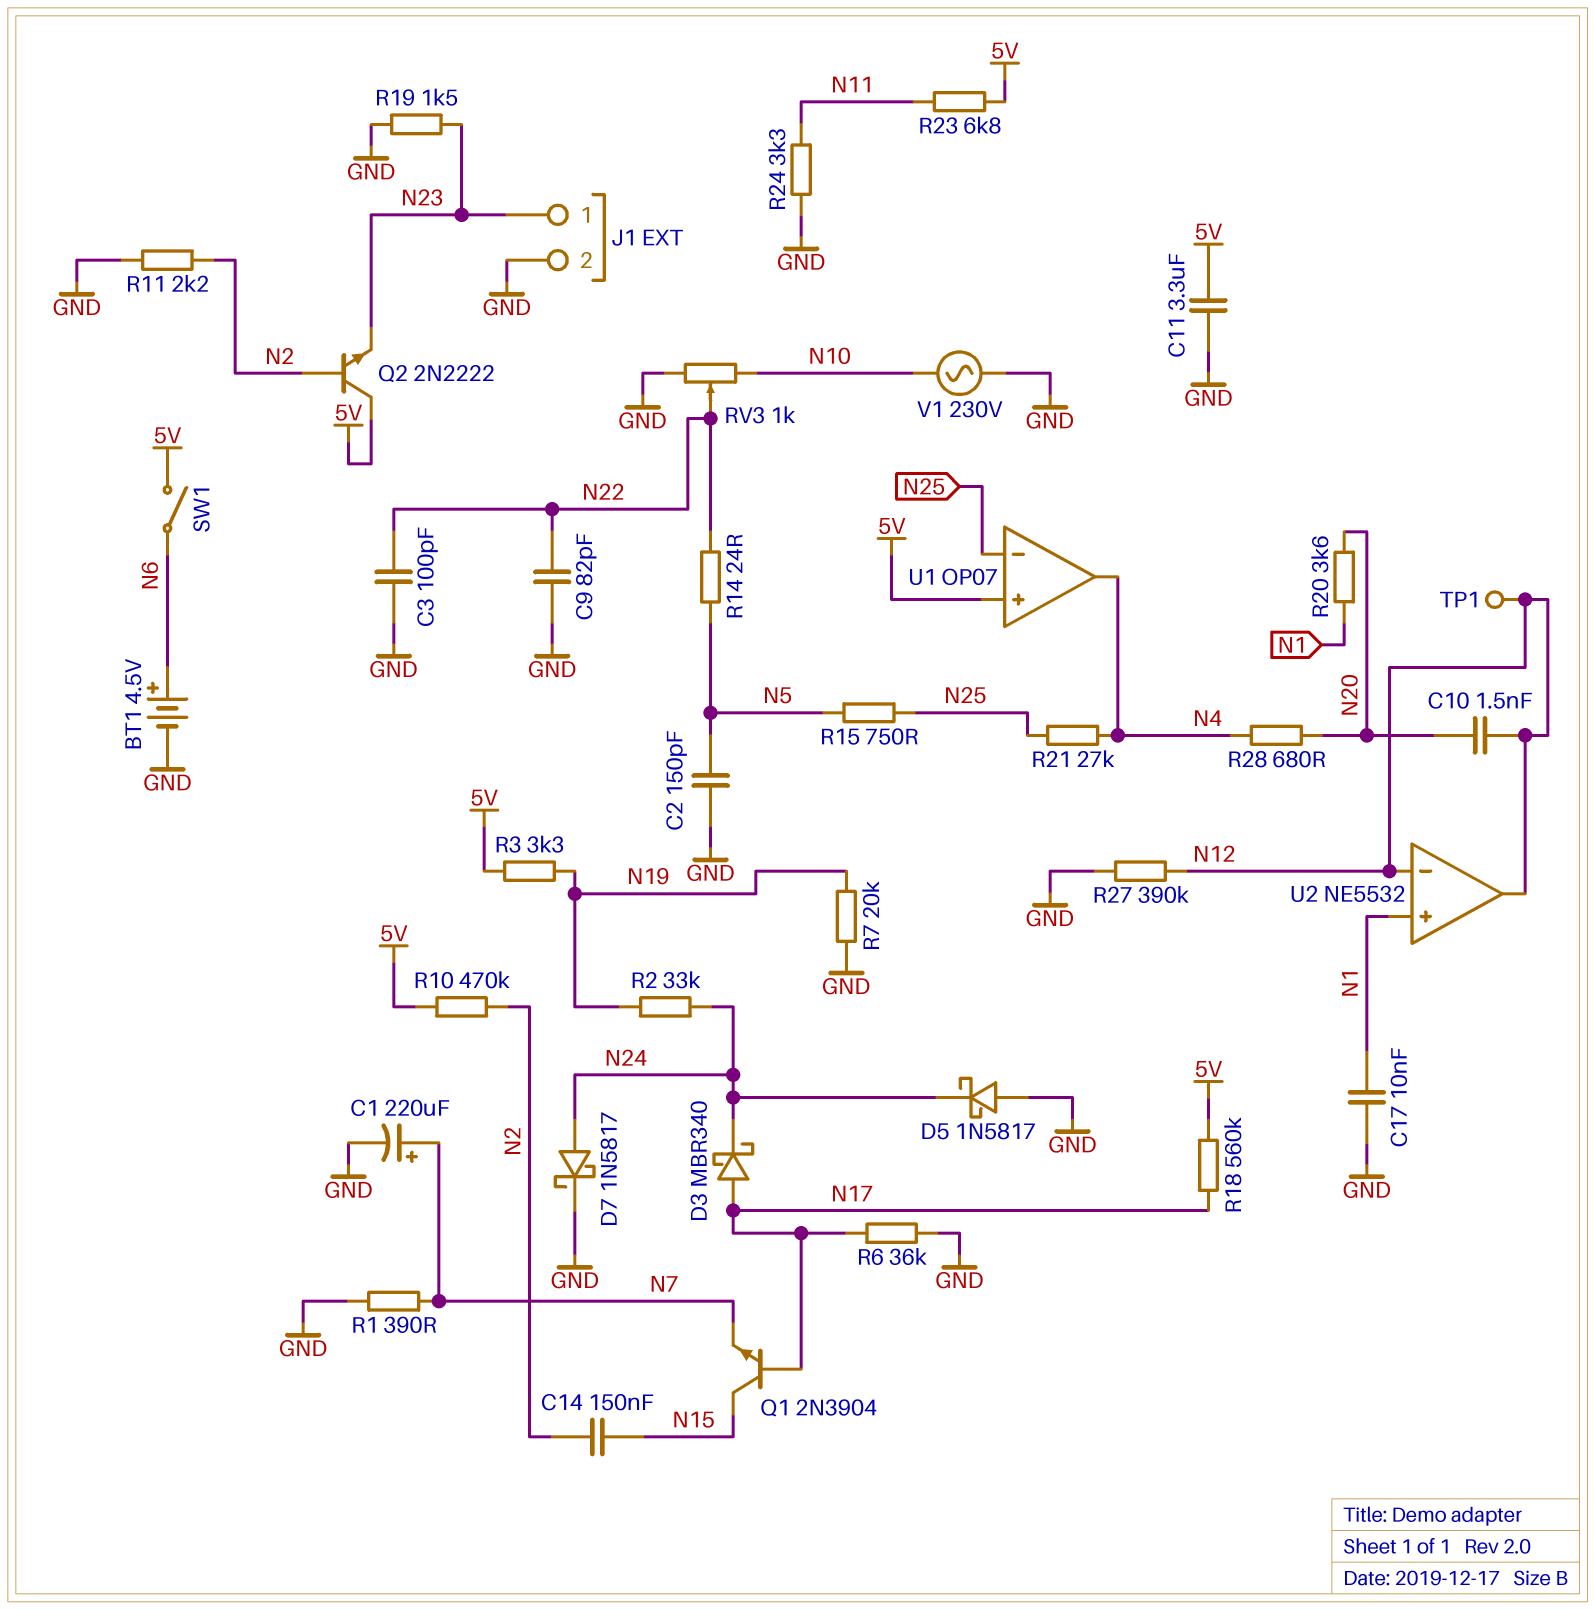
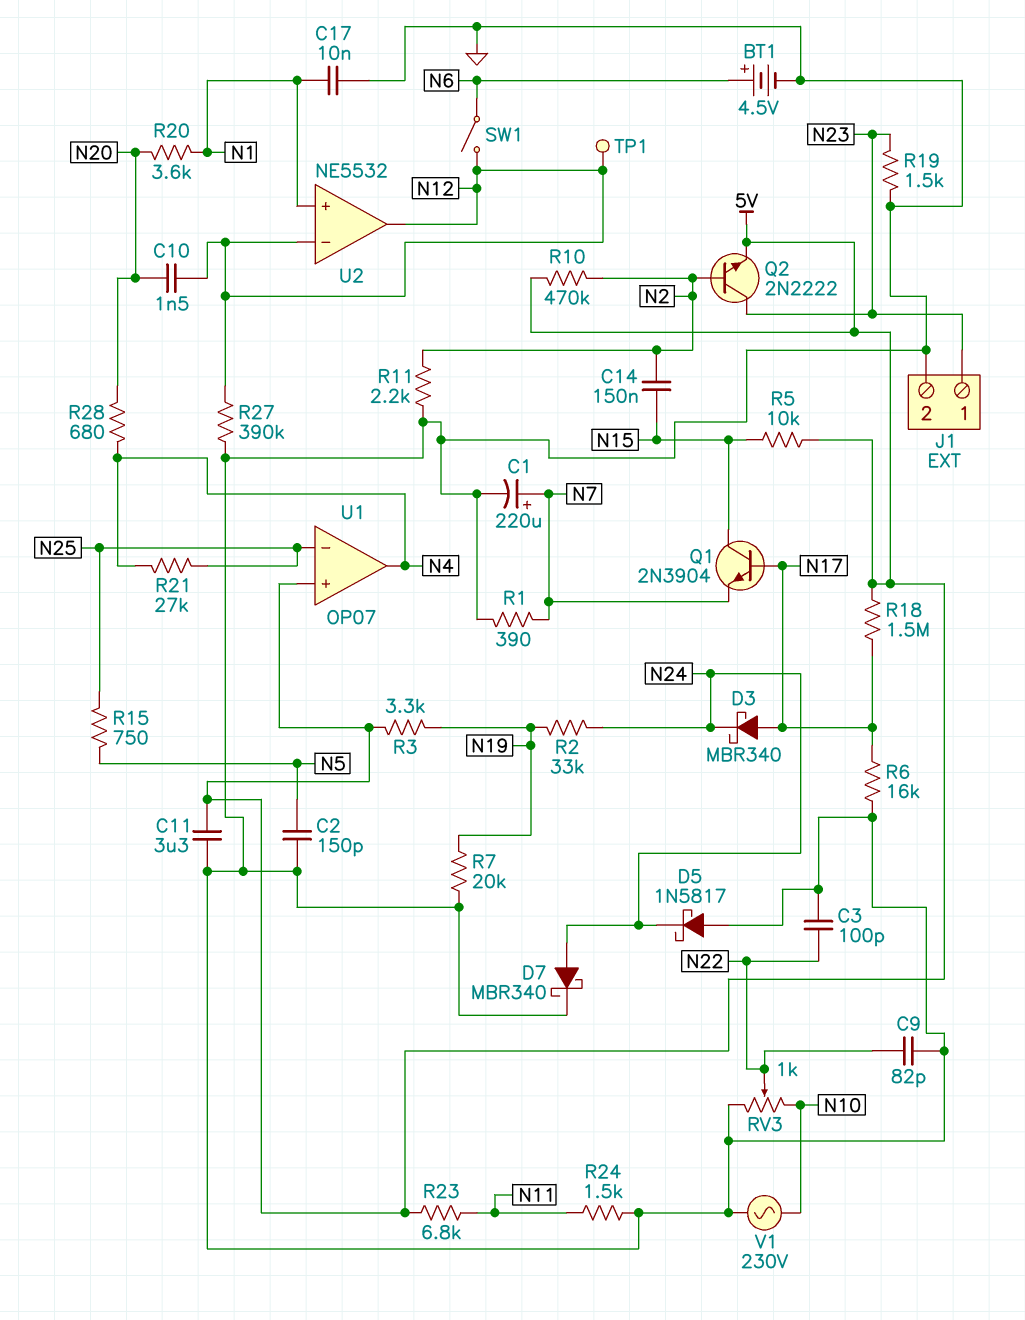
D7: schottky 1N5817 (A N24, K GND) -> schottky MBR340 (A N24, K GND)
Q2: NPN 2N2222 (B N2, C 5V, E N23) -> NPN 2N2222 (B N2, C N23, E 5V)
R5: none -> 10k (5V, N15)
R6: 36k (GND, N17) -> 16k (GND, N17)
R14: 24 (N5, N22) -> none
R18: 560k (5V, N17) -> 1.5M (5V, N17)
R24: 3.3k (GND, N11) -> 1.5k (GND, N11)
SW1: switch (5V, N6) -> switch (N6, N12)

